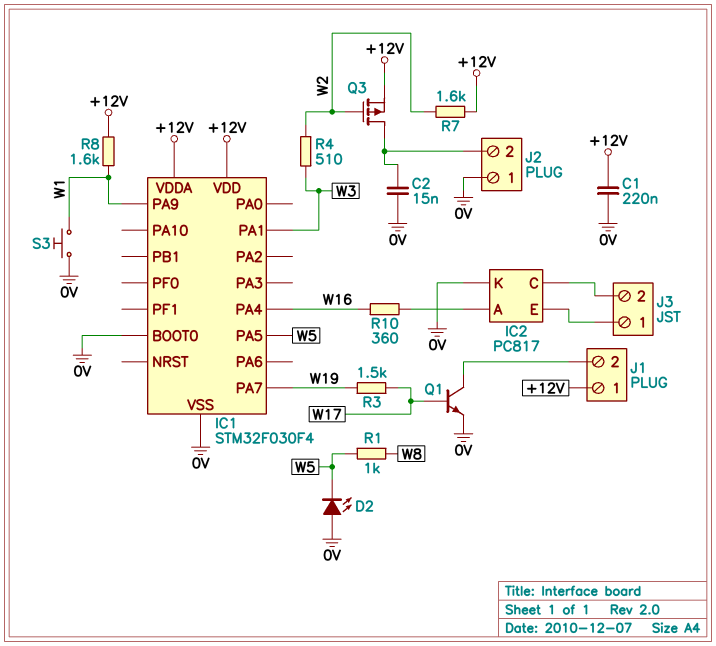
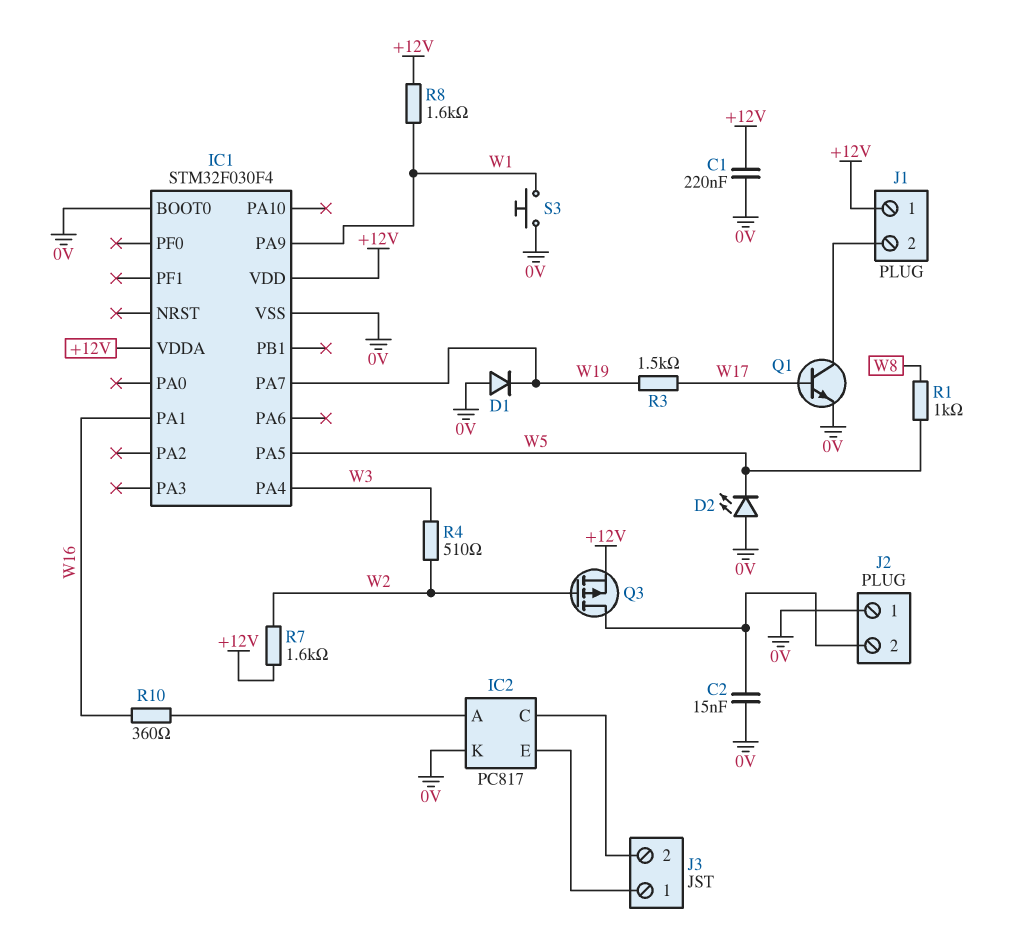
D1: none -> diode (A 0V, K W19)
IC1 pin PA1: W3 -> W16
IC1 pin PA4: W16 -> W3

